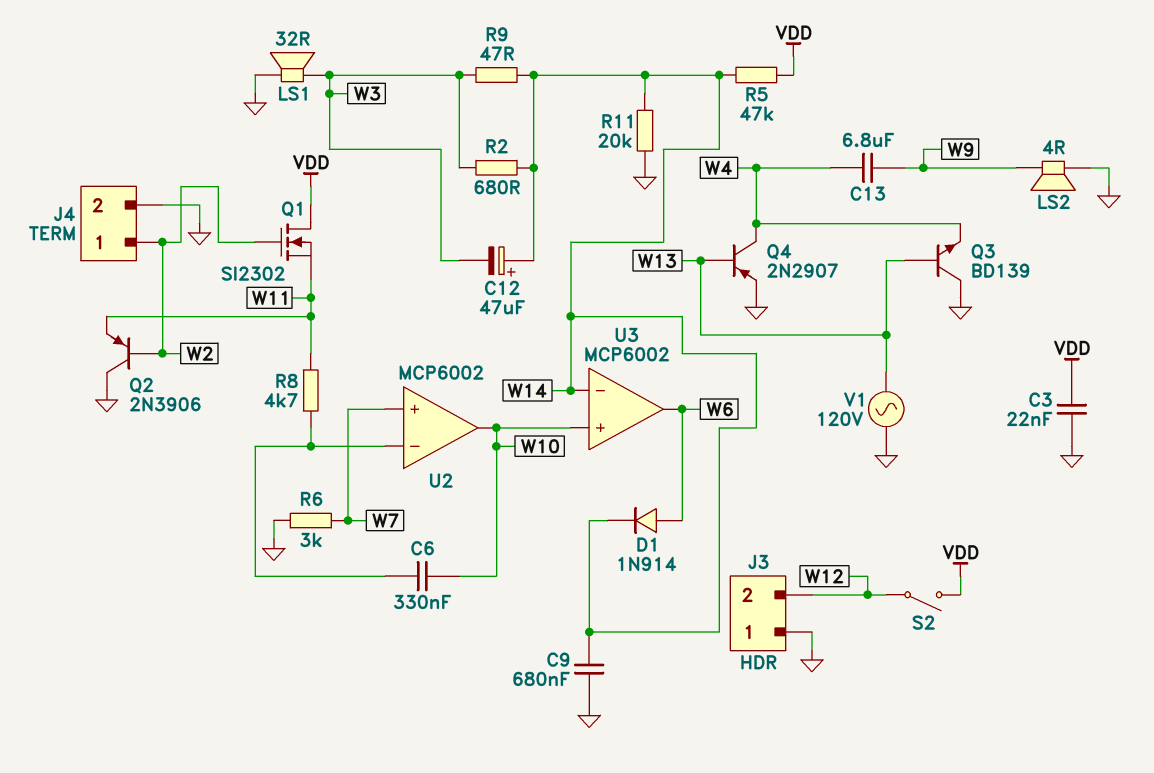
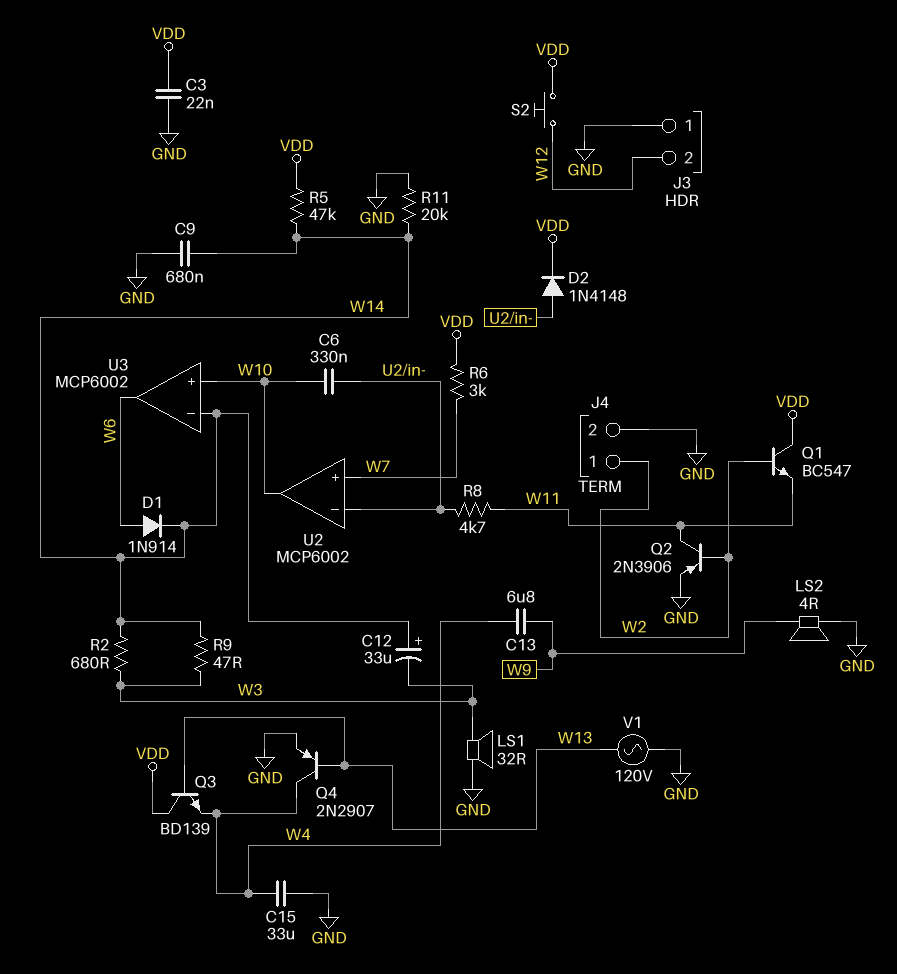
C12: 47uF (plus W14, minus W3) -> 33uF (plus W14, minus W3)
C15: none -> 33uF (GND, W4)
D2: none -> diode 1N4148 (A U2/in-, K VDD)
Q1: NMOS SI2302 (G W2, D VDD, S W11) -> NPN BC547 (B W2, C VDD, E W11)
Q2: PNP 2N3906 (B W2, C GND, E W11) -> PNP 2N3906 (B W2, C W11, E GND)
Q3: NPN BD139 (B W13, C GND, E W4) -> NPN BD139 (B W13, C VDD, E W4)
R6: 3k (GND, W7) -> 3k (VDD, W7)
S2: switch (VDD, W12) -> button (VDD, W12)

